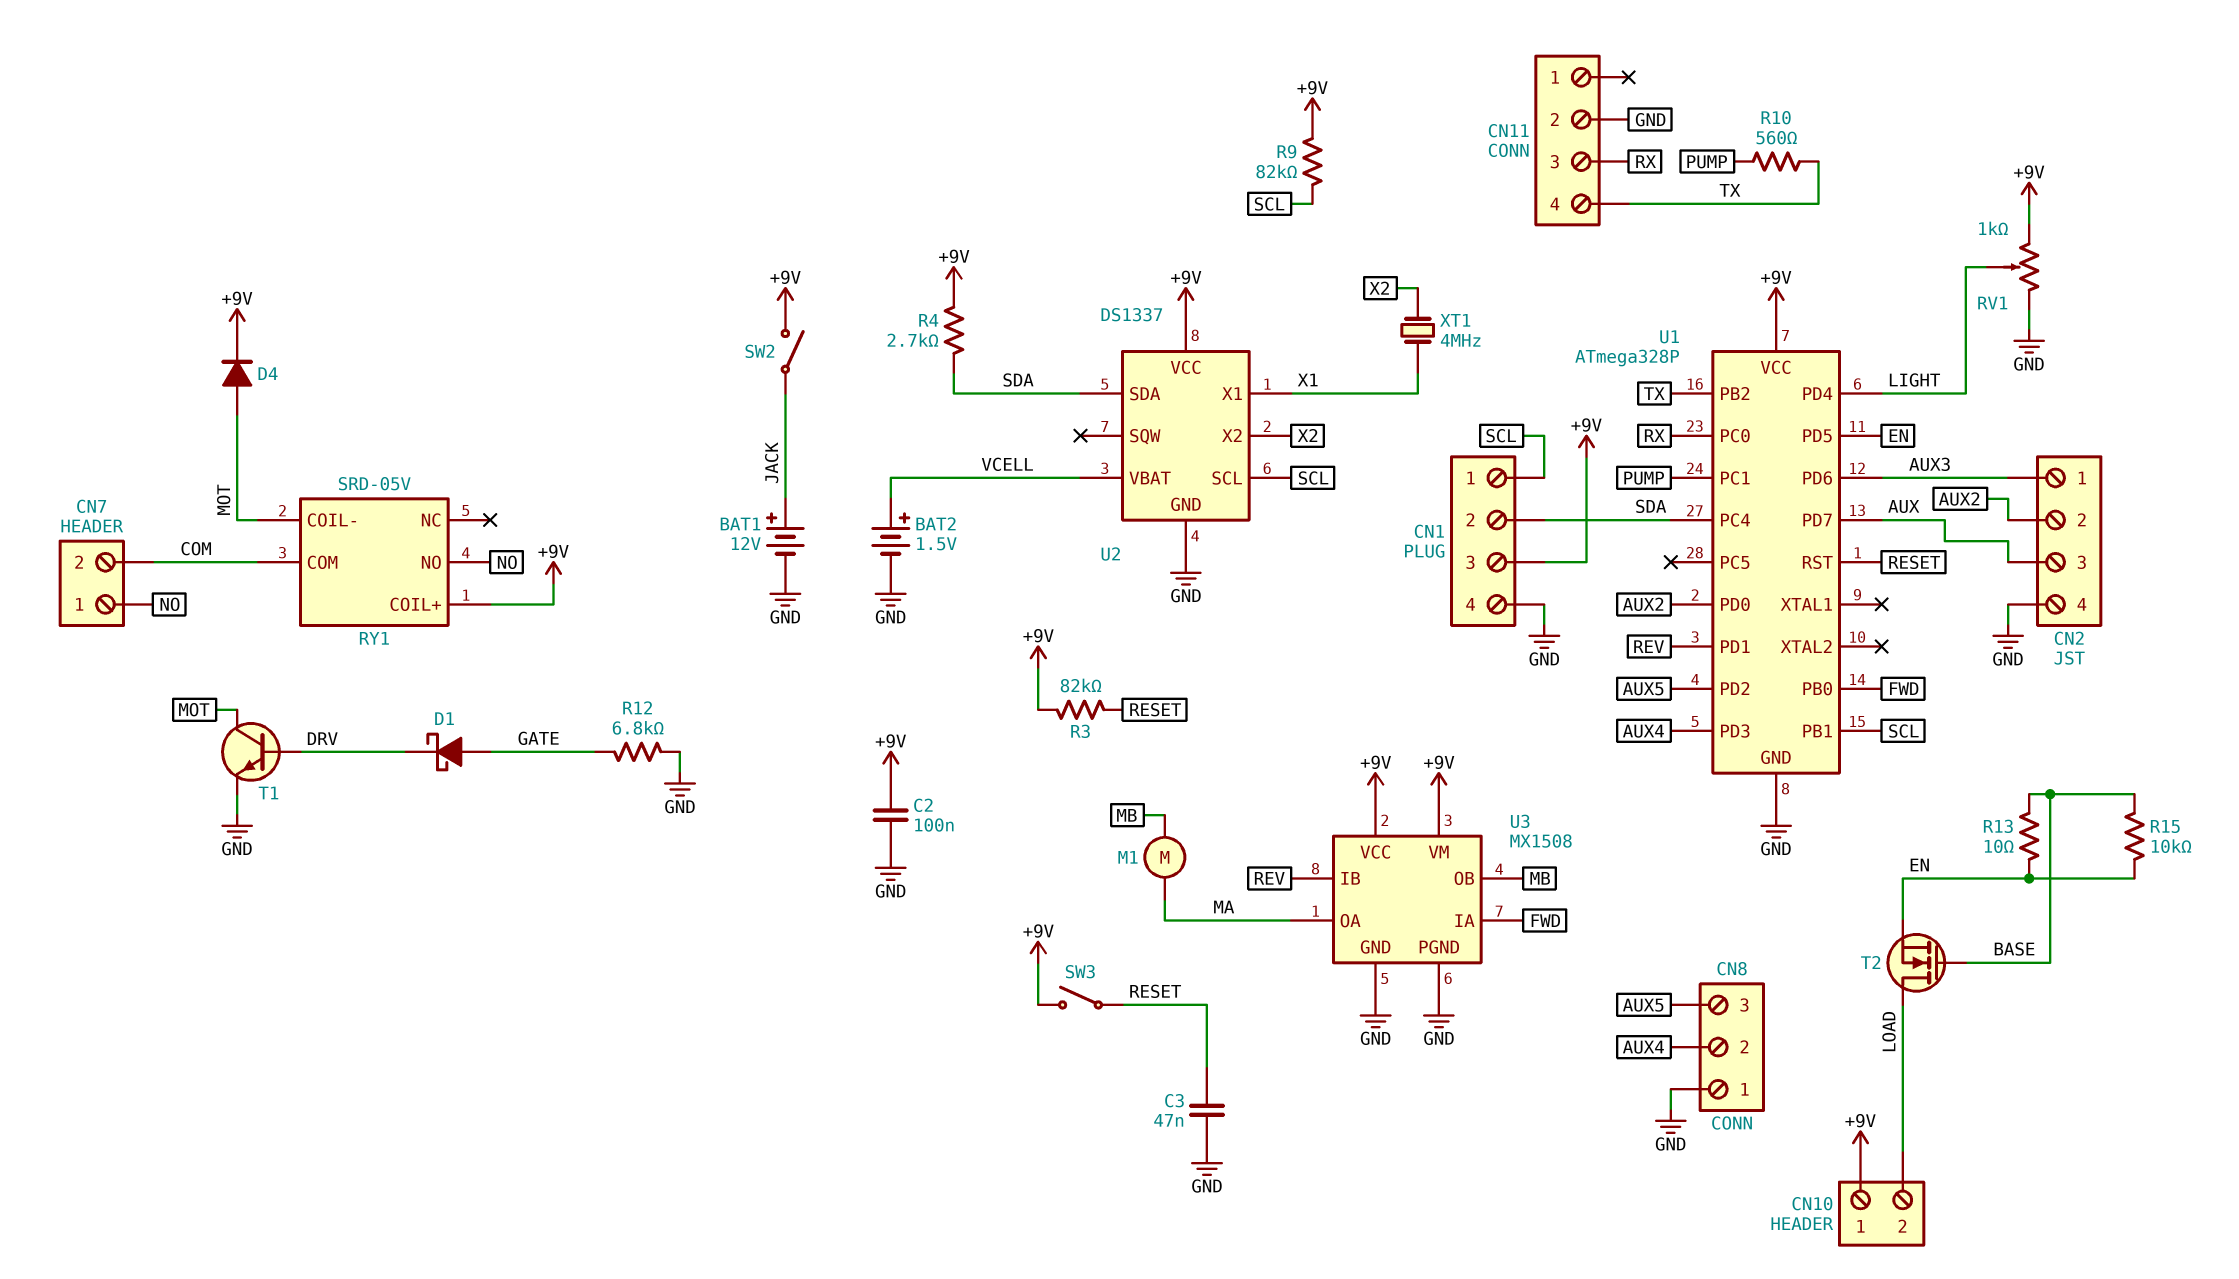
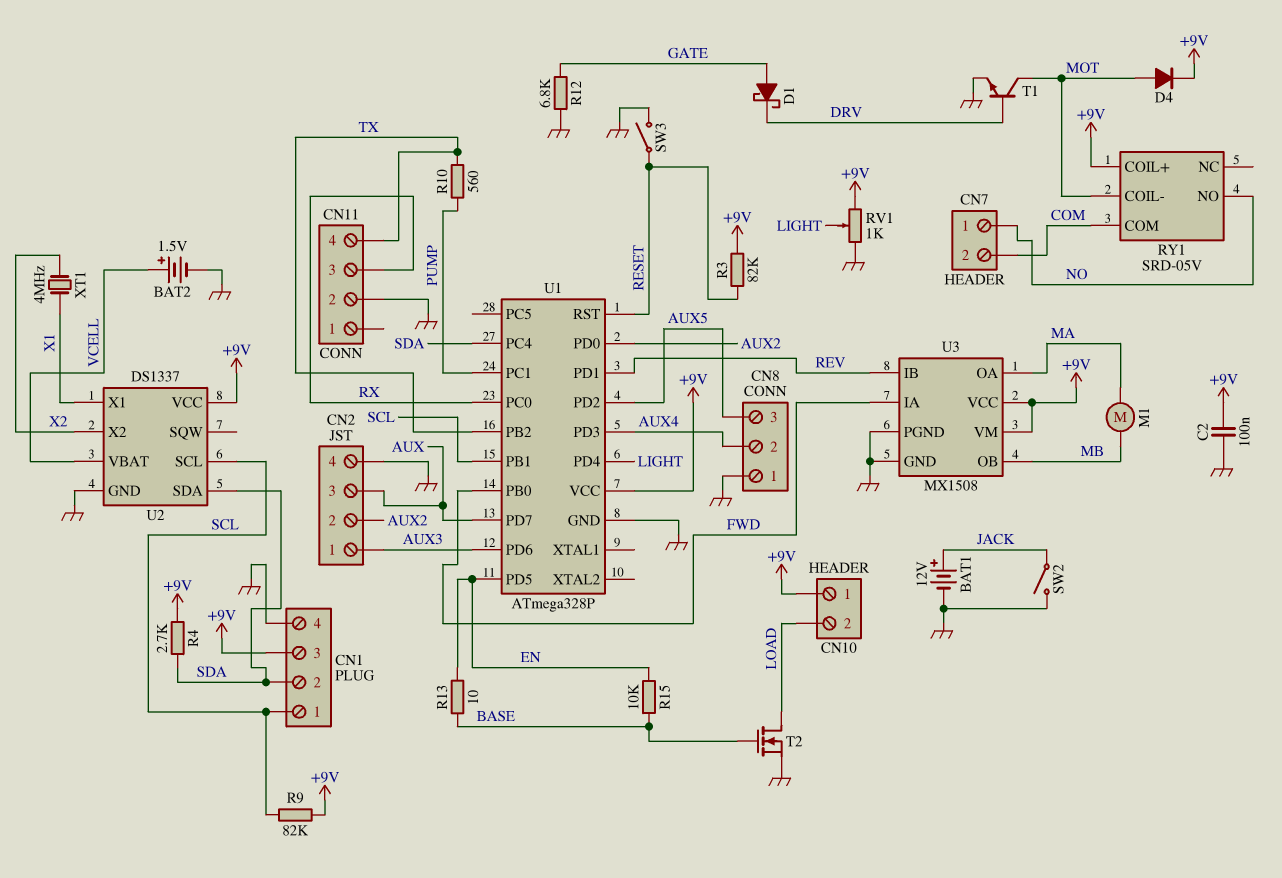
C3: 47nF (GND, RESET) -> none
SW2: switch (+9V, JACK) -> switch (GND, JACK)
SW3: switch (+9V, RESET) -> switch (GND, RESET)
T2: NMOS (G BASE, D LOAD, S EN) -> NMOS (G BASE, D LOAD, S GND)

